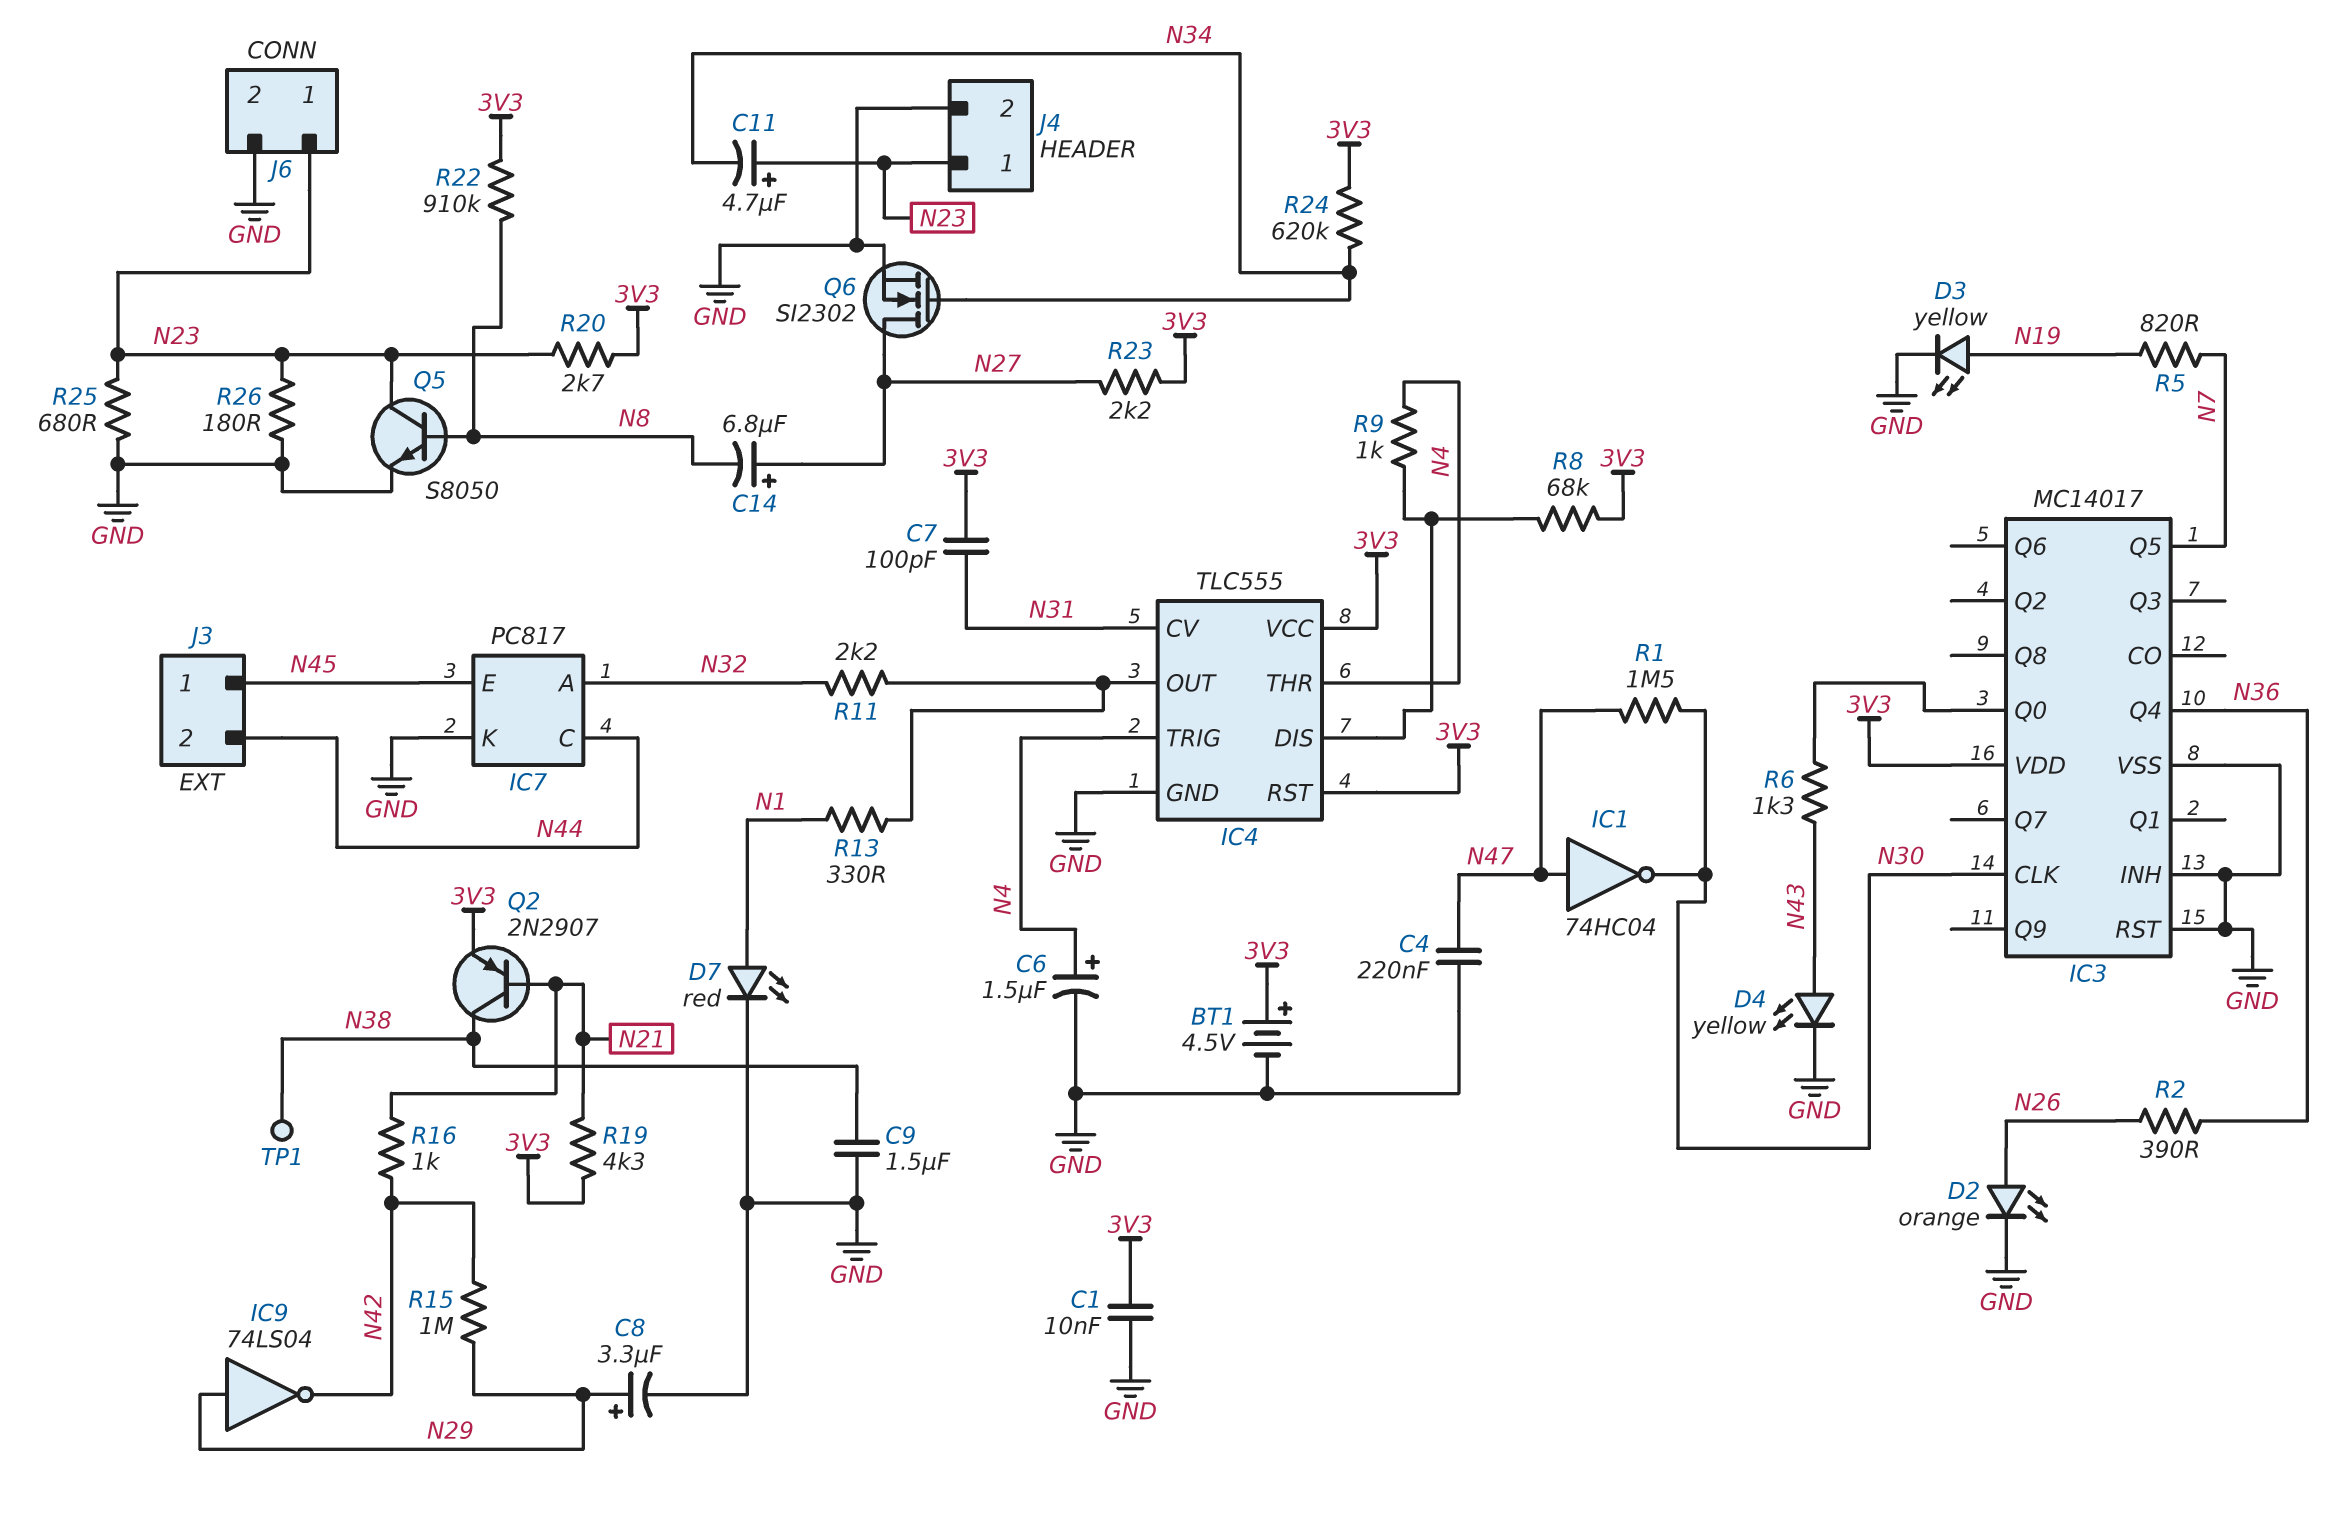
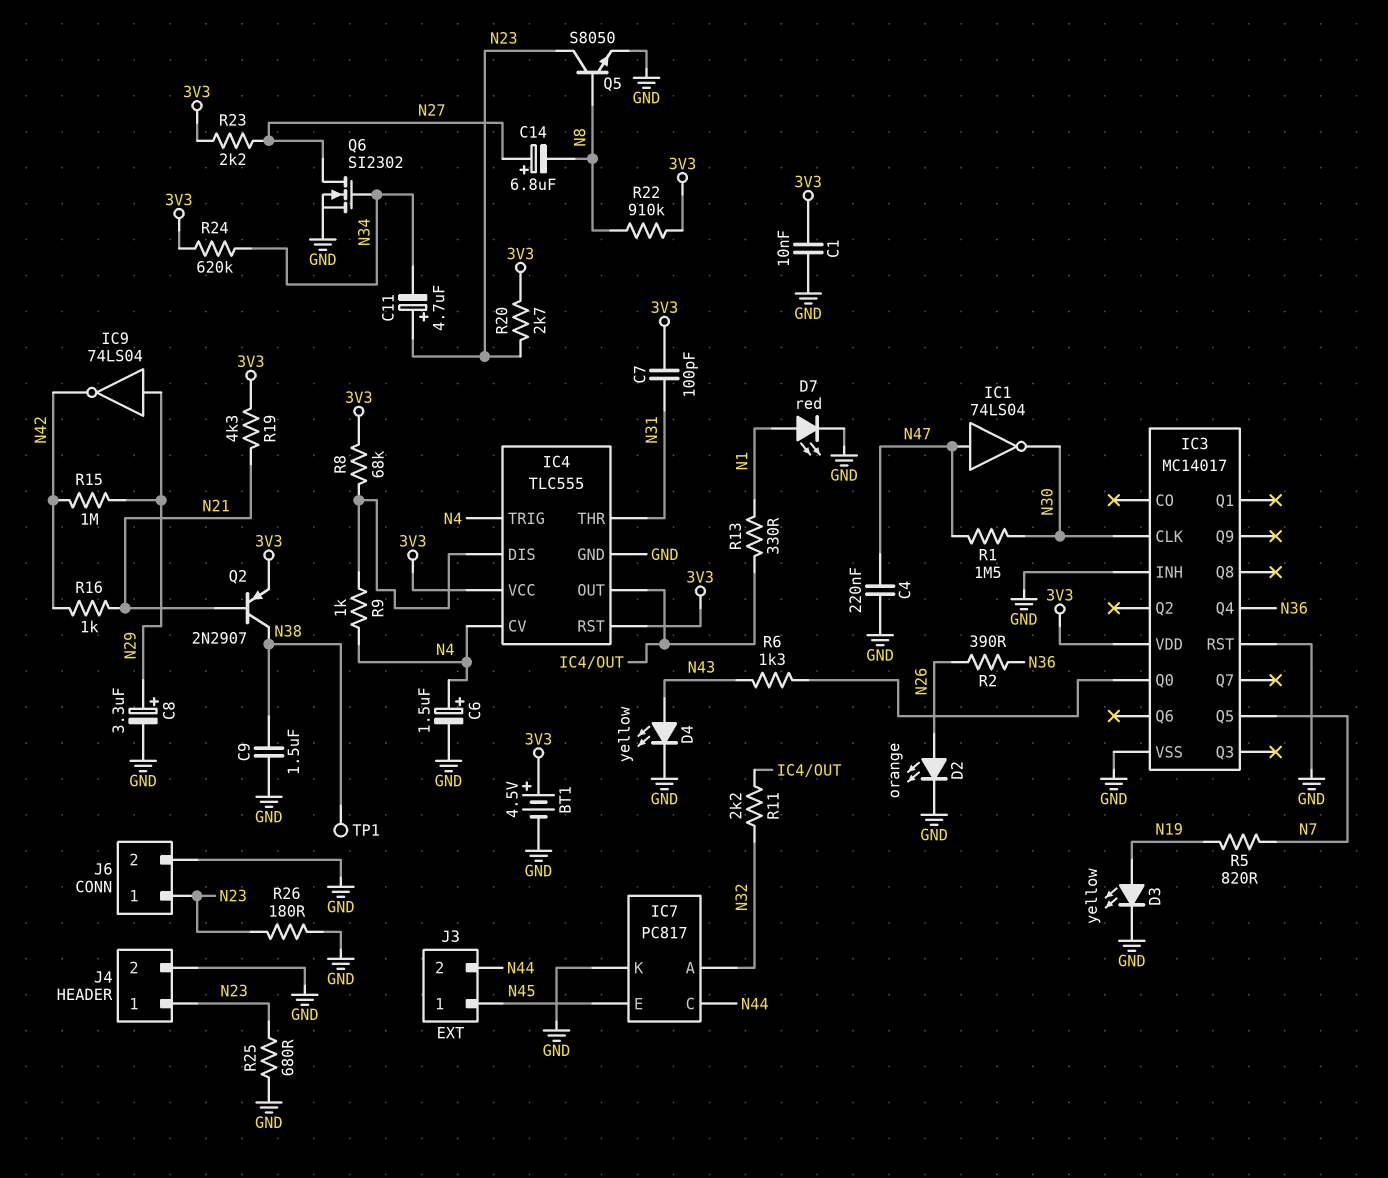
IC1: NOT 74HC04 (in N47, out N30) -> NOT 74LS04 (in N47, out N30)
IC4 pin CV: N31 -> N4
IC4 pin THR: N4 -> N31

